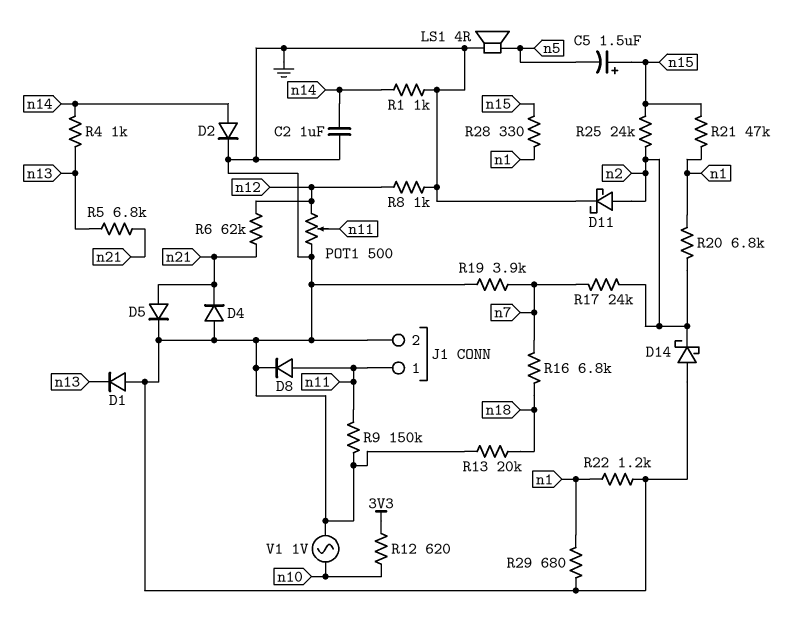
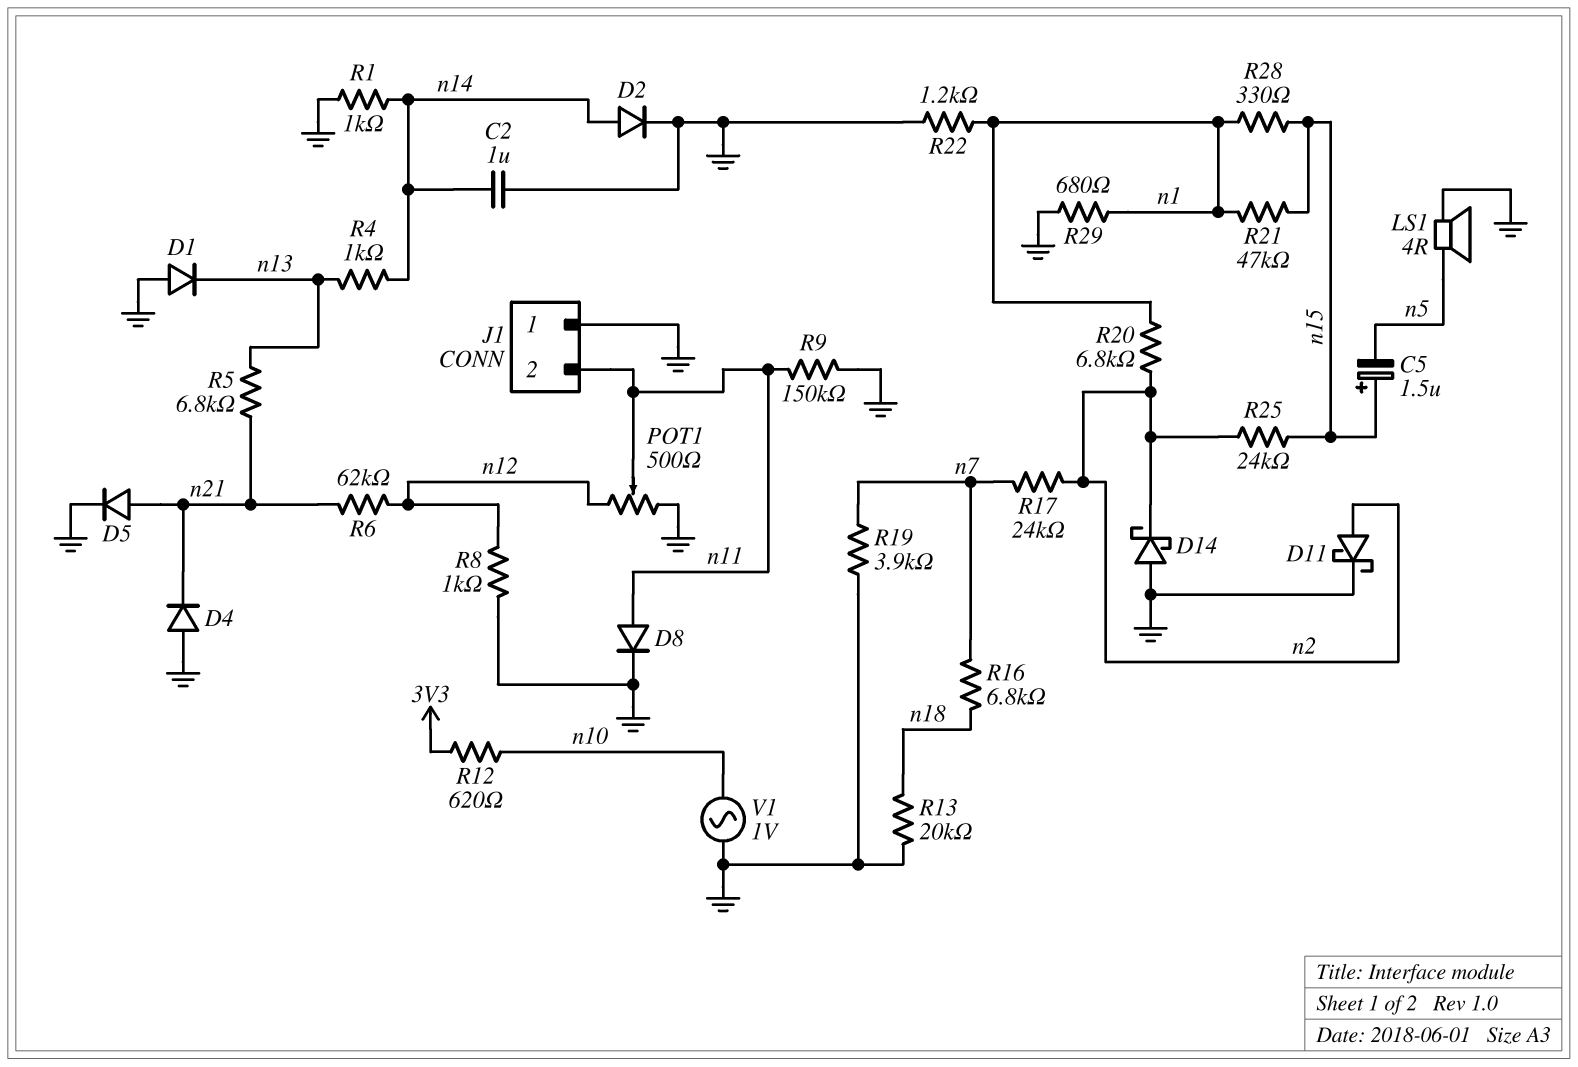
J1 pin 1: n11 -> GND
J1 pin 2: GND -> n11

